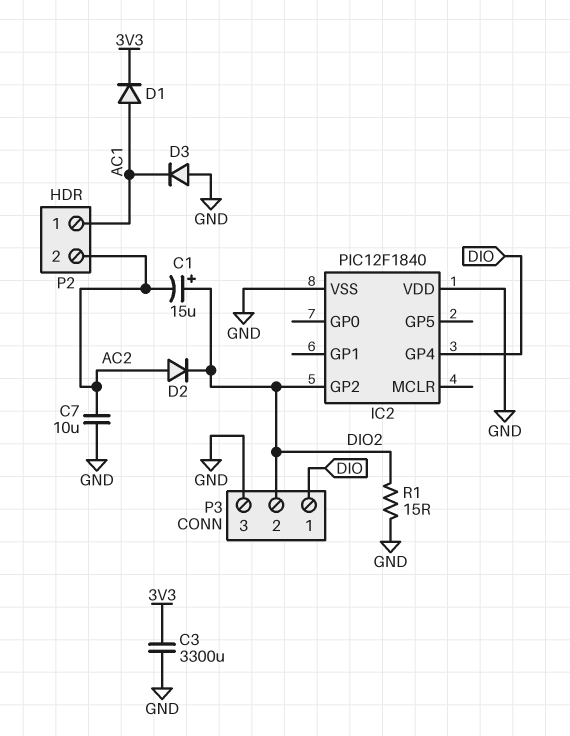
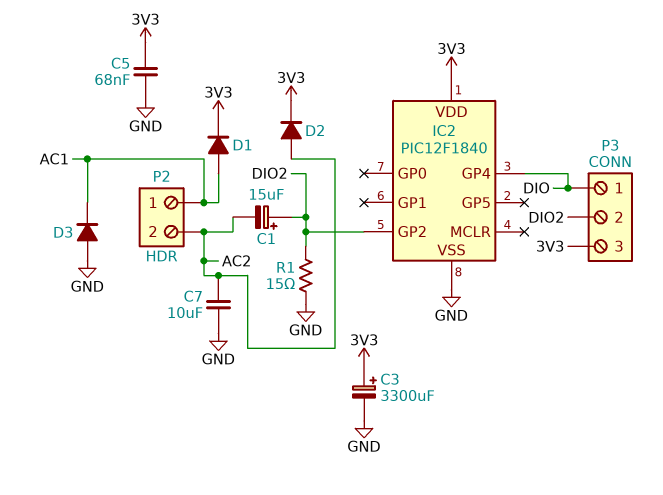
C3: 3300uF (3V3, GND) -> 3300uF (plus 3V3, minus GND)
C5: none -> 68nF (3V3, GND)
D2: diode (A AC2, K DIO2) -> diode (A AC2, K 3V3)
IC2 pin VDD: GND -> 3V3
P3 pin 3: GND -> 3V3

